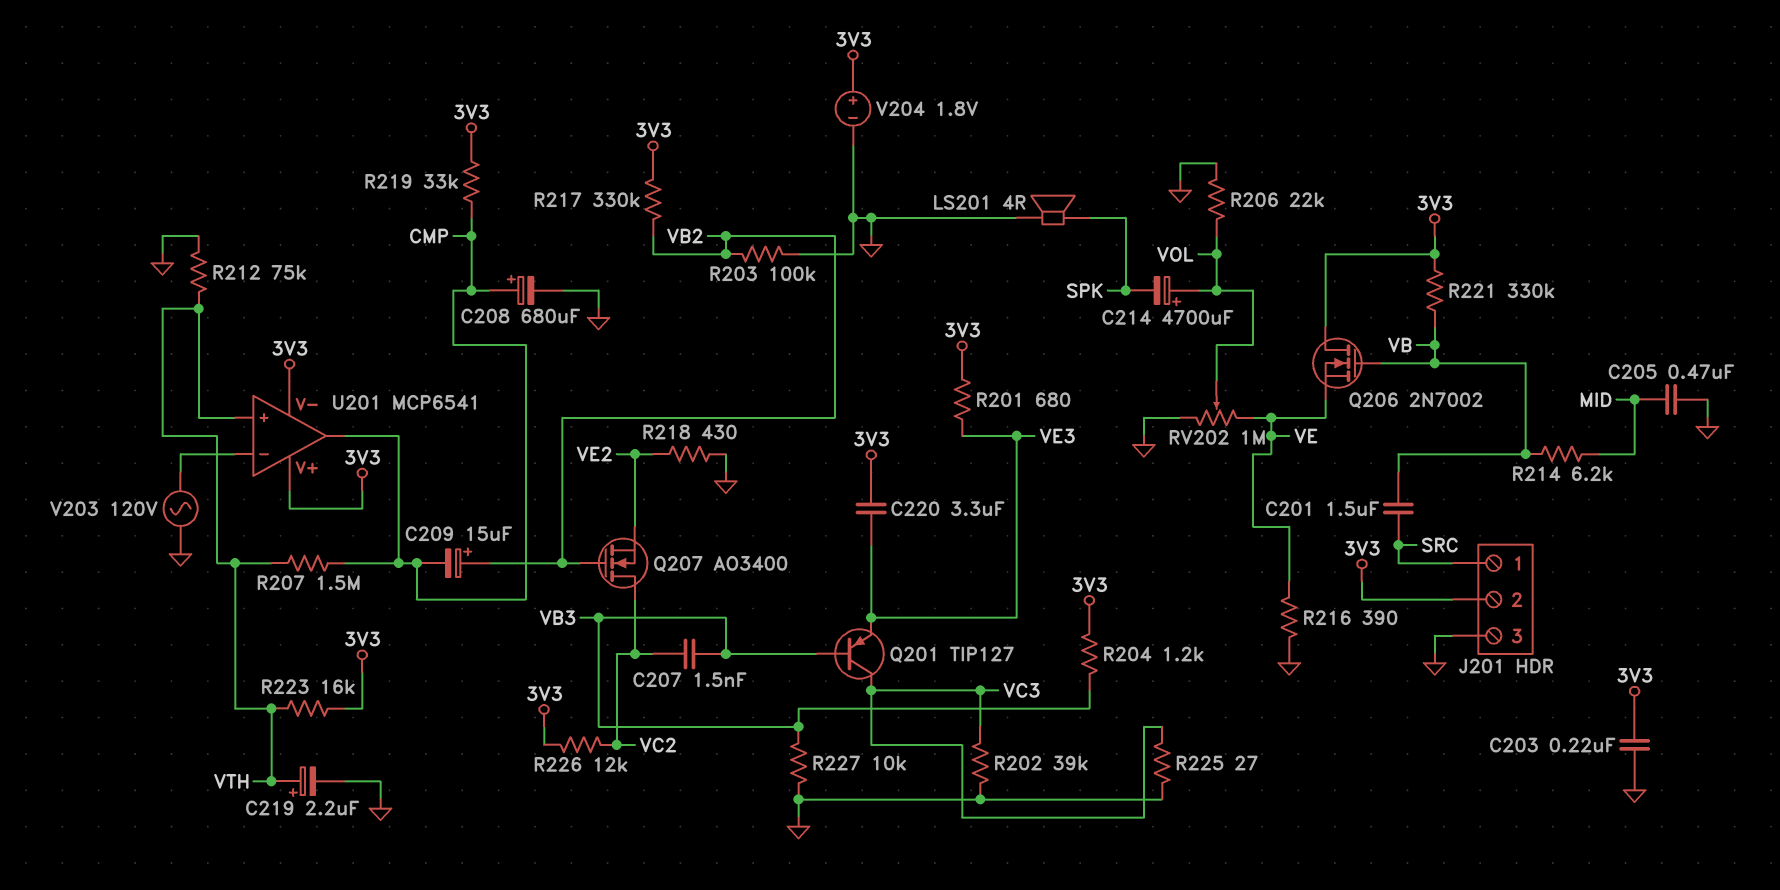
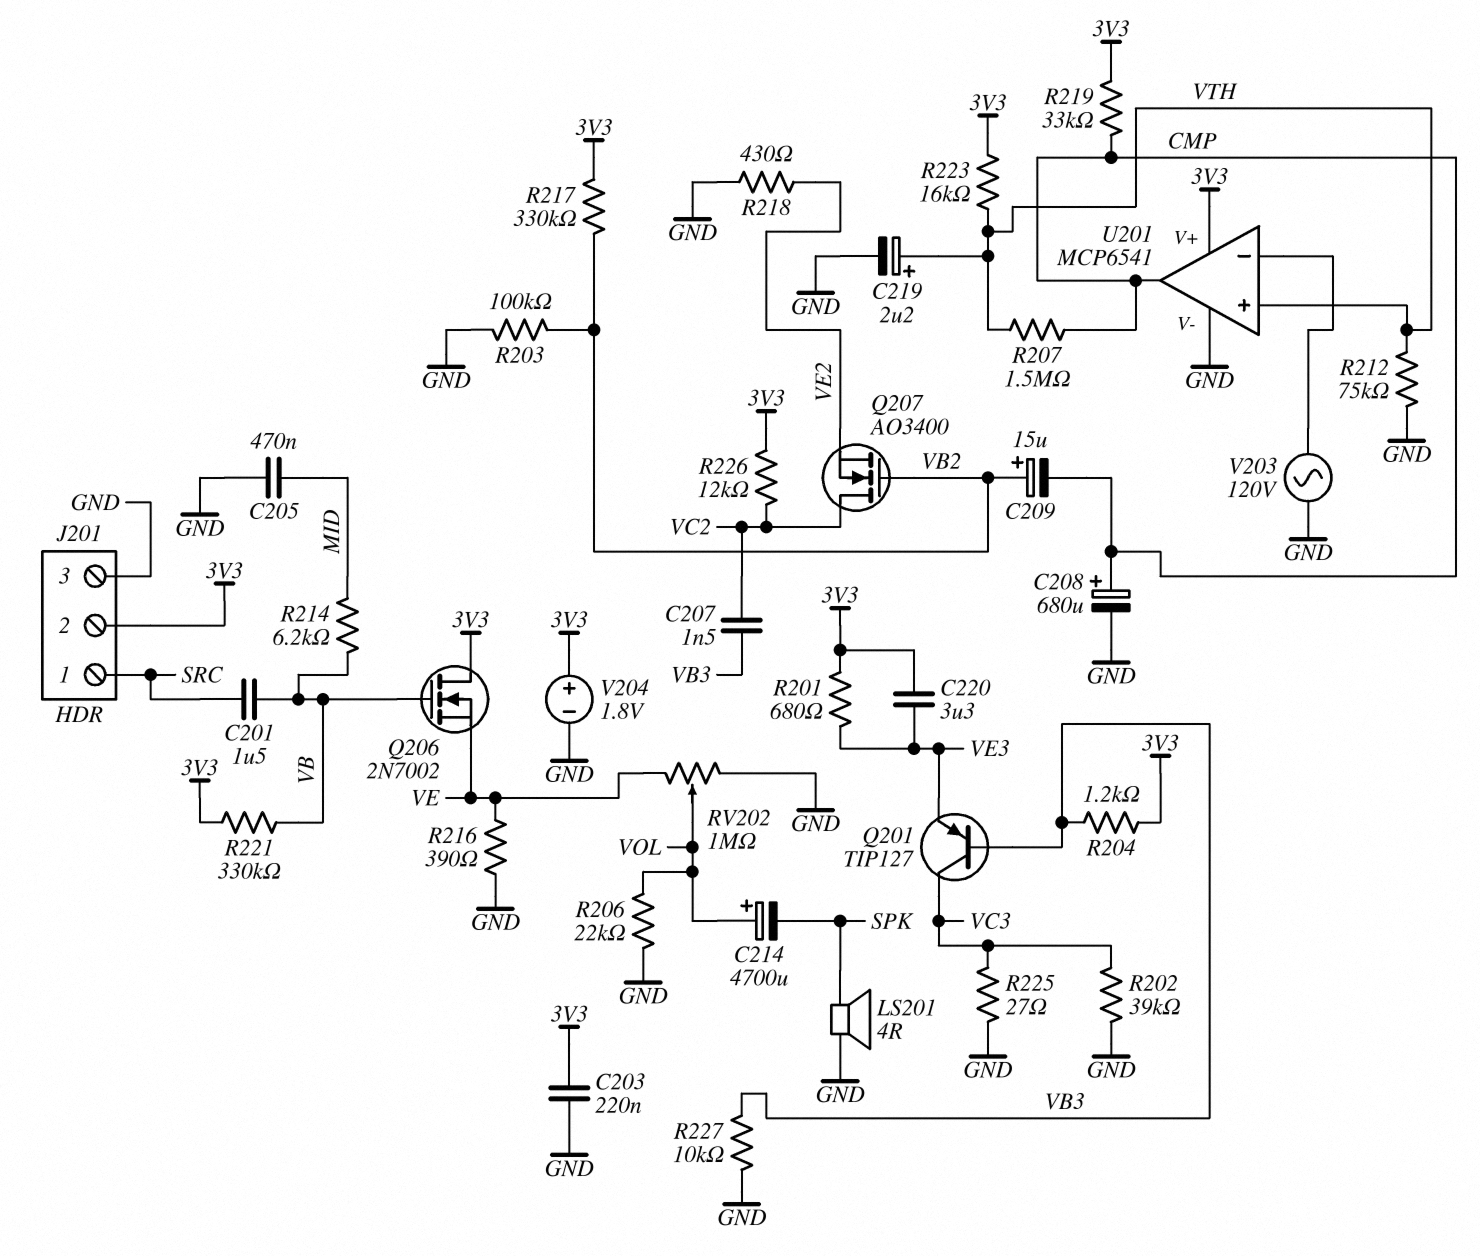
U201 pin V-: 3V3 -> GND

